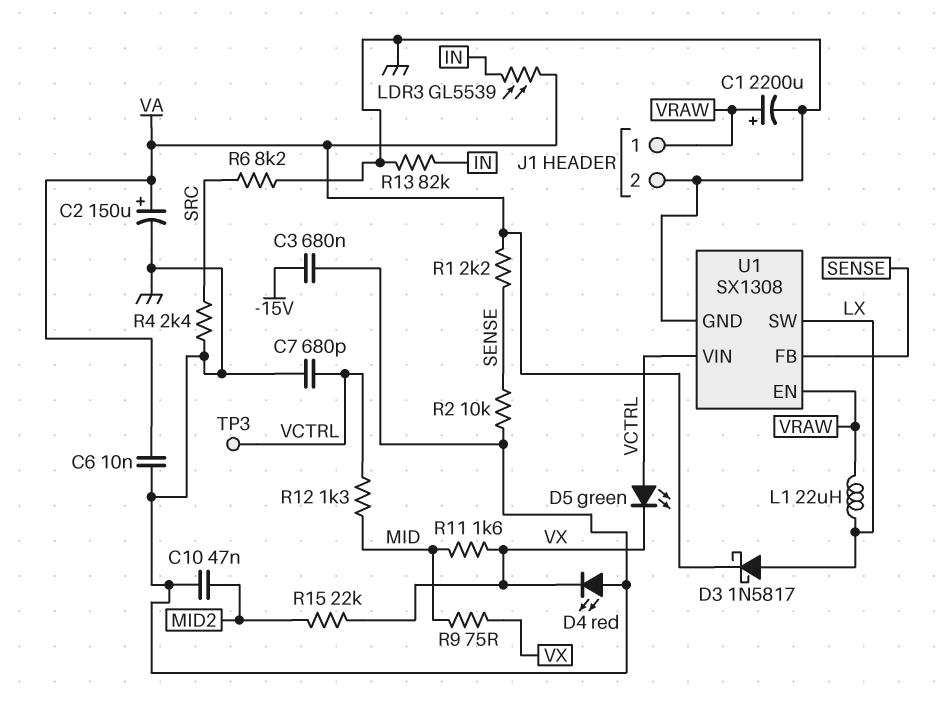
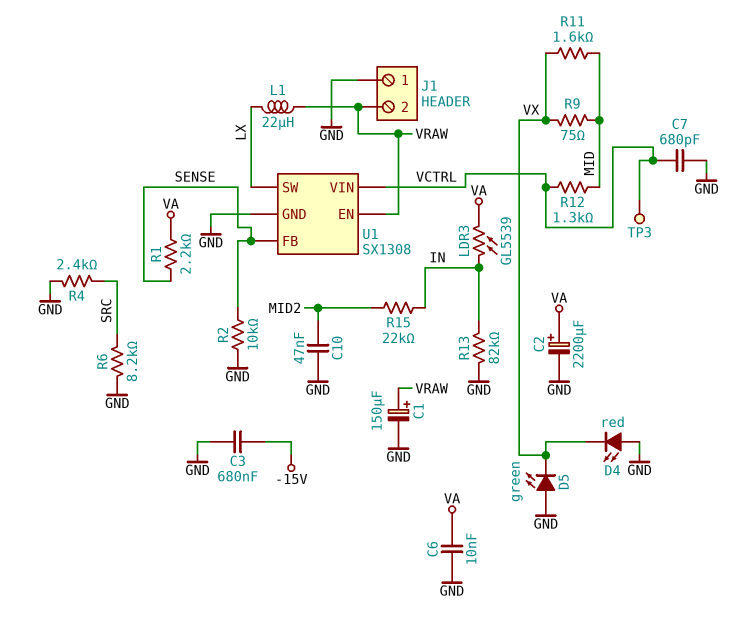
C1: 2200uF (plus VRAW, minus GND) -> 150uF (plus VRAW, minus GND)
C2: 150uF (plus VA, minus GND) -> 2200uF (plus VA, minus GND)
D3: schottky 1N5817 (A LX, K VA) -> none
D5: LED green (A VCTRL, K VX) -> LED green (A GND, K VX)
J1 pin 1: VRAW -> GND
J1 pin 2: GND -> VRAW
R15: 22k (MID2, VX) -> 22k (IN, MID2)

